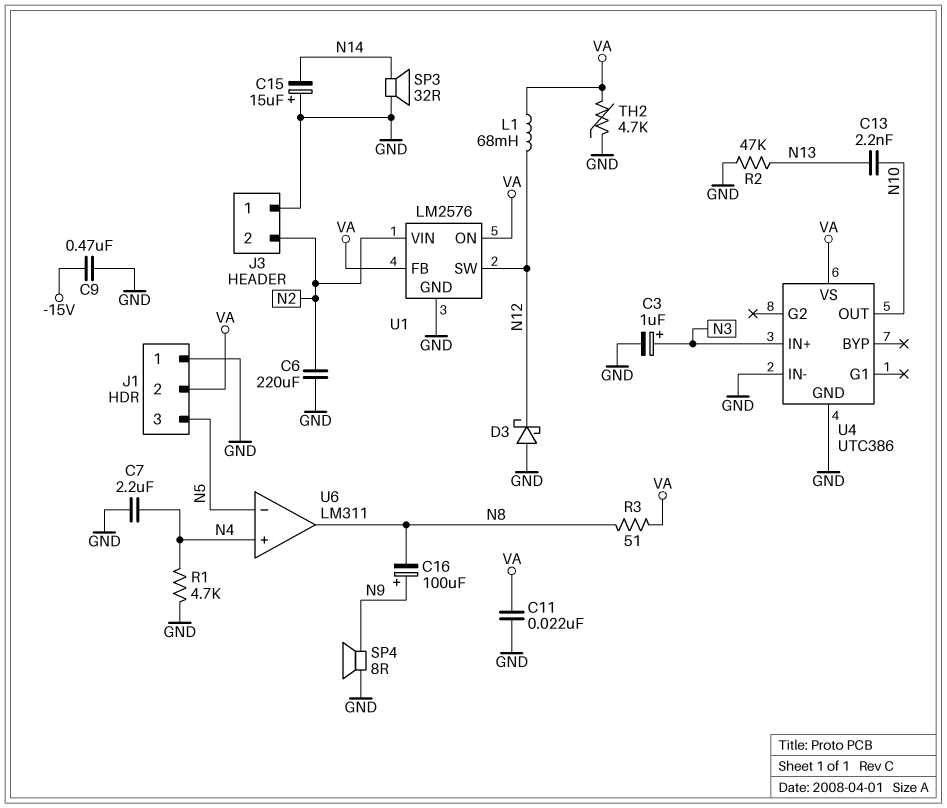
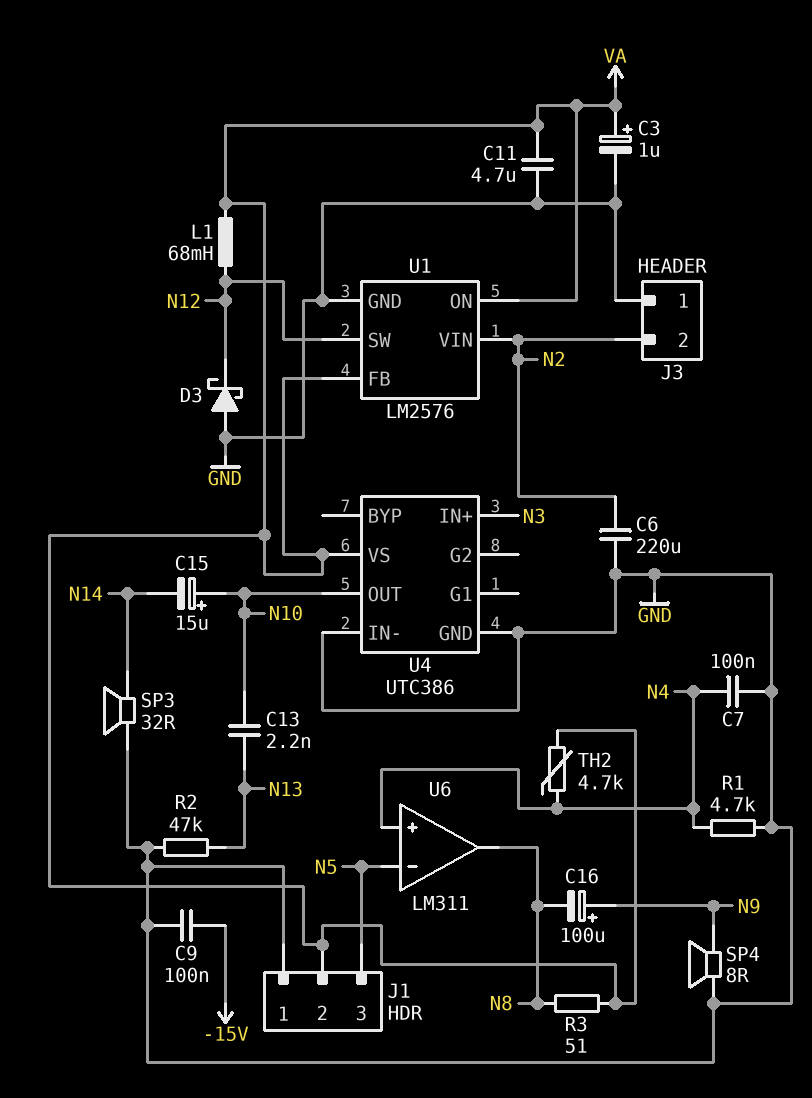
C3: 1uF (plus N3, minus GND) -> 1uF (plus VA, minus GND)
C7: 2.2uF (GND, N4) -> 100nF (GND, N4)
C9: 470nF (-15V, GND) -> 100nF (-15V, GND)
C11: 22nF (GND, VA) -> 4.7uF (GND, VA)
C15: 15uF (plus GND, minus N14) -> 15uF (plus N10, minus N14)
TH2: 4.7k (GND, VA) -> 4.7k (N4, VA)

